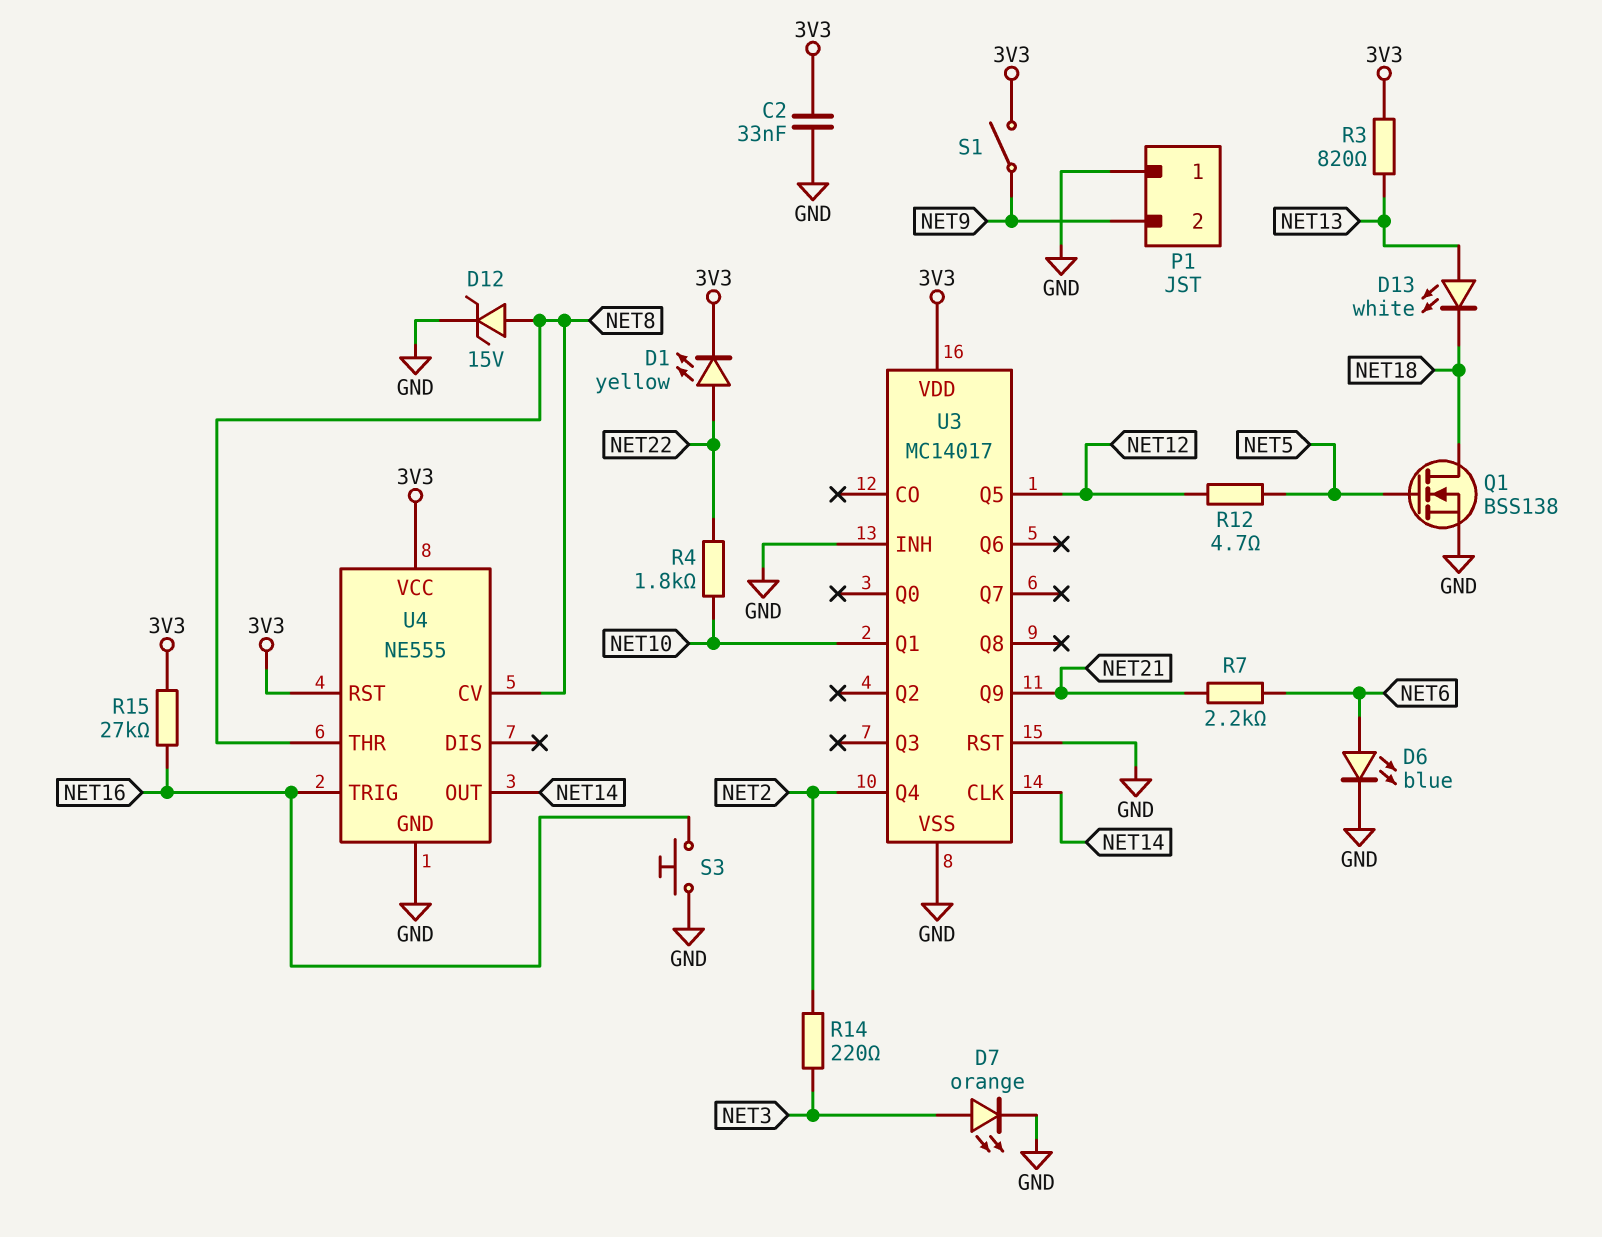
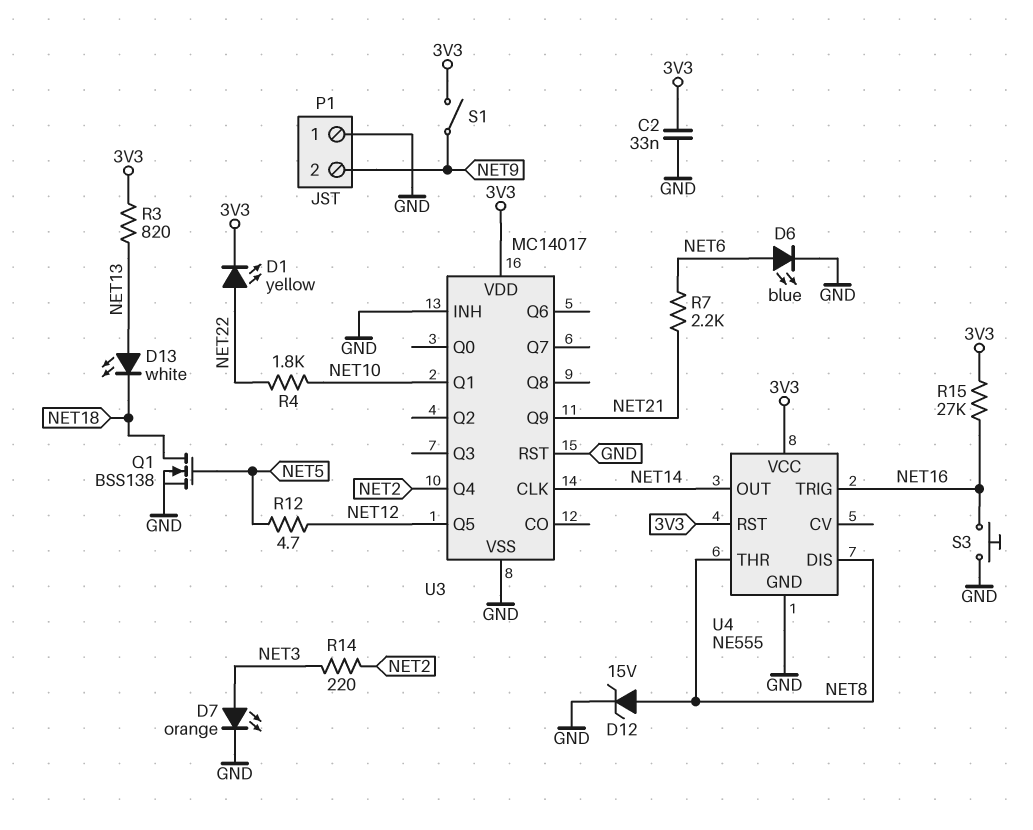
U4 pin CV: NET8 -> none
U4 pin DIS: none -> NET8

